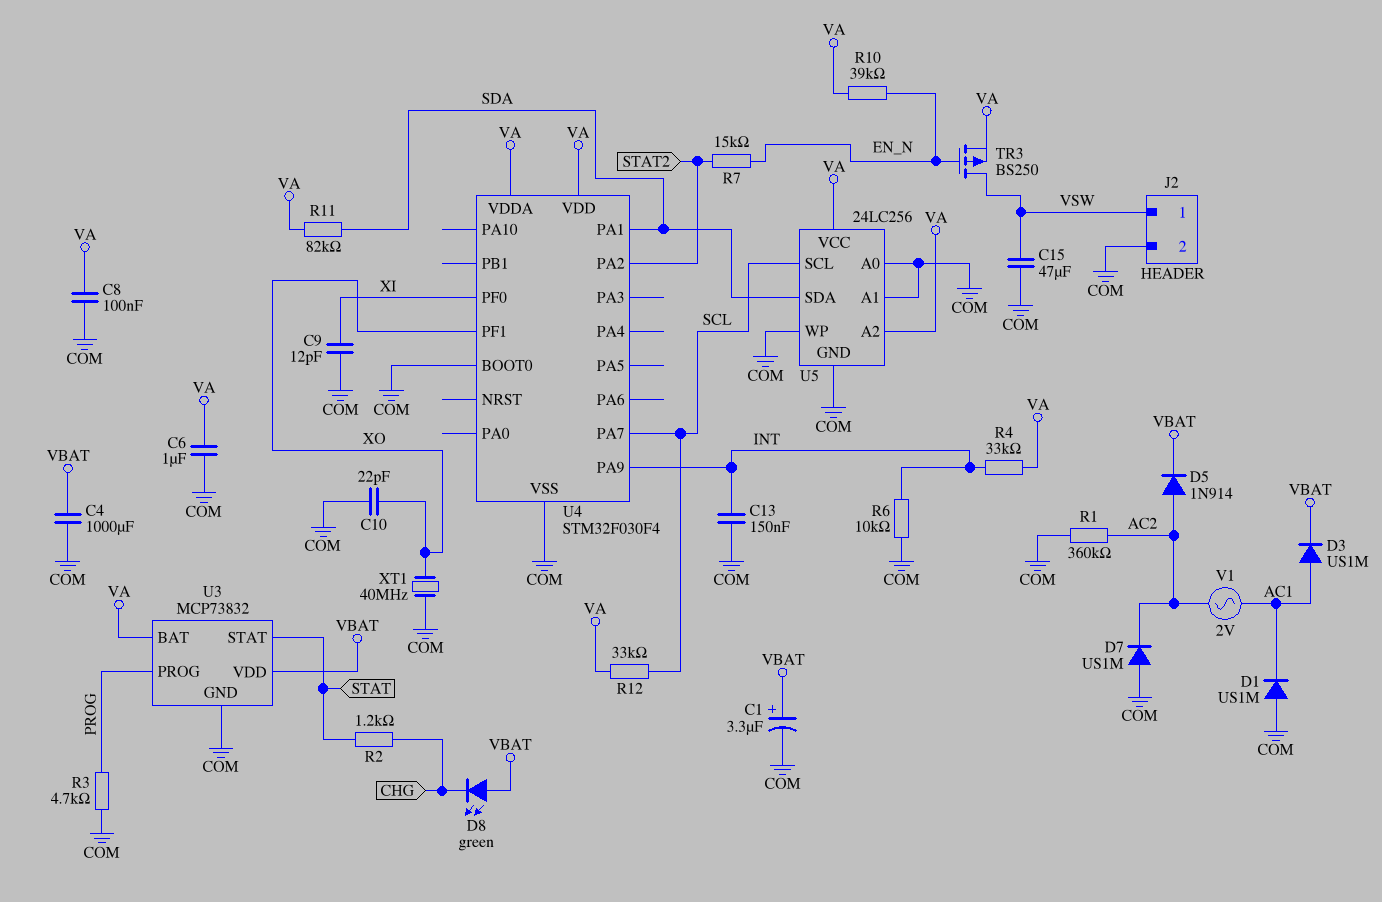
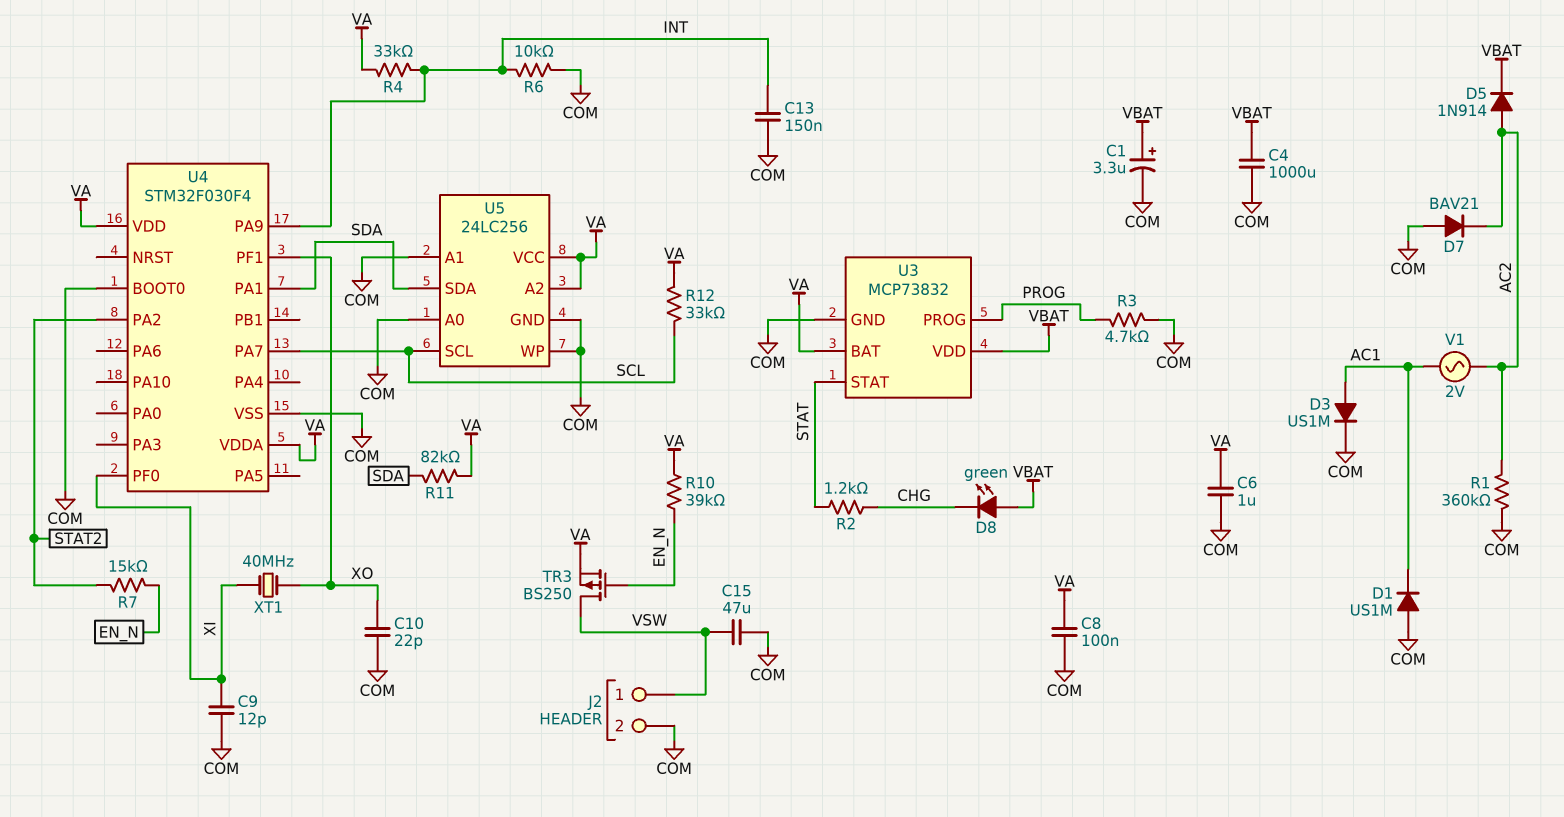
D3: diode US1M (A AC1, K VBAT) -> diode US1M (A AC1, K COM)
D7: diode US1M (A COM, K AC2) -> diode BAV21 (A COM, K AC2)
XT1: 40MHz (COM, XO) -> 40MHz (XI, XO)

